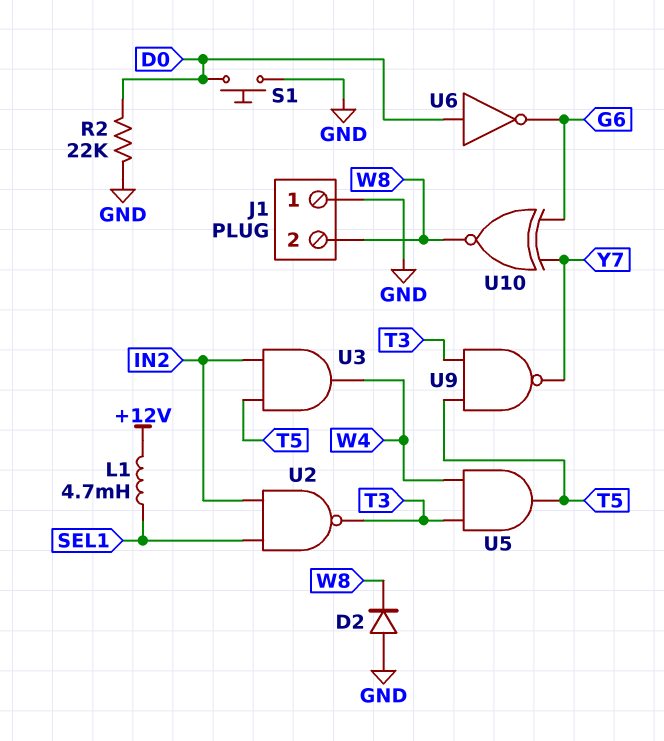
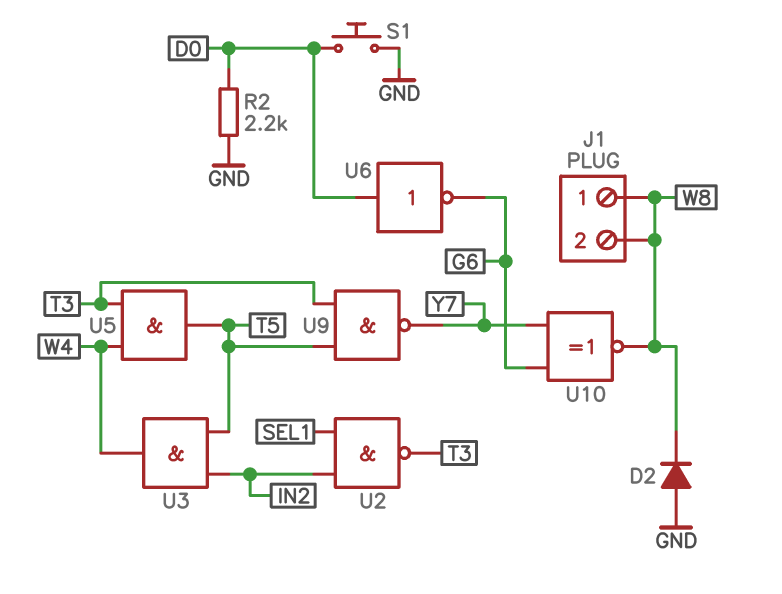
J1 pin 1: GND -> W8
L1: 4.7mH (+12V, SEL1) -> none
R2: 22k (D0, GND) -> 2.2k (D0, GND)

